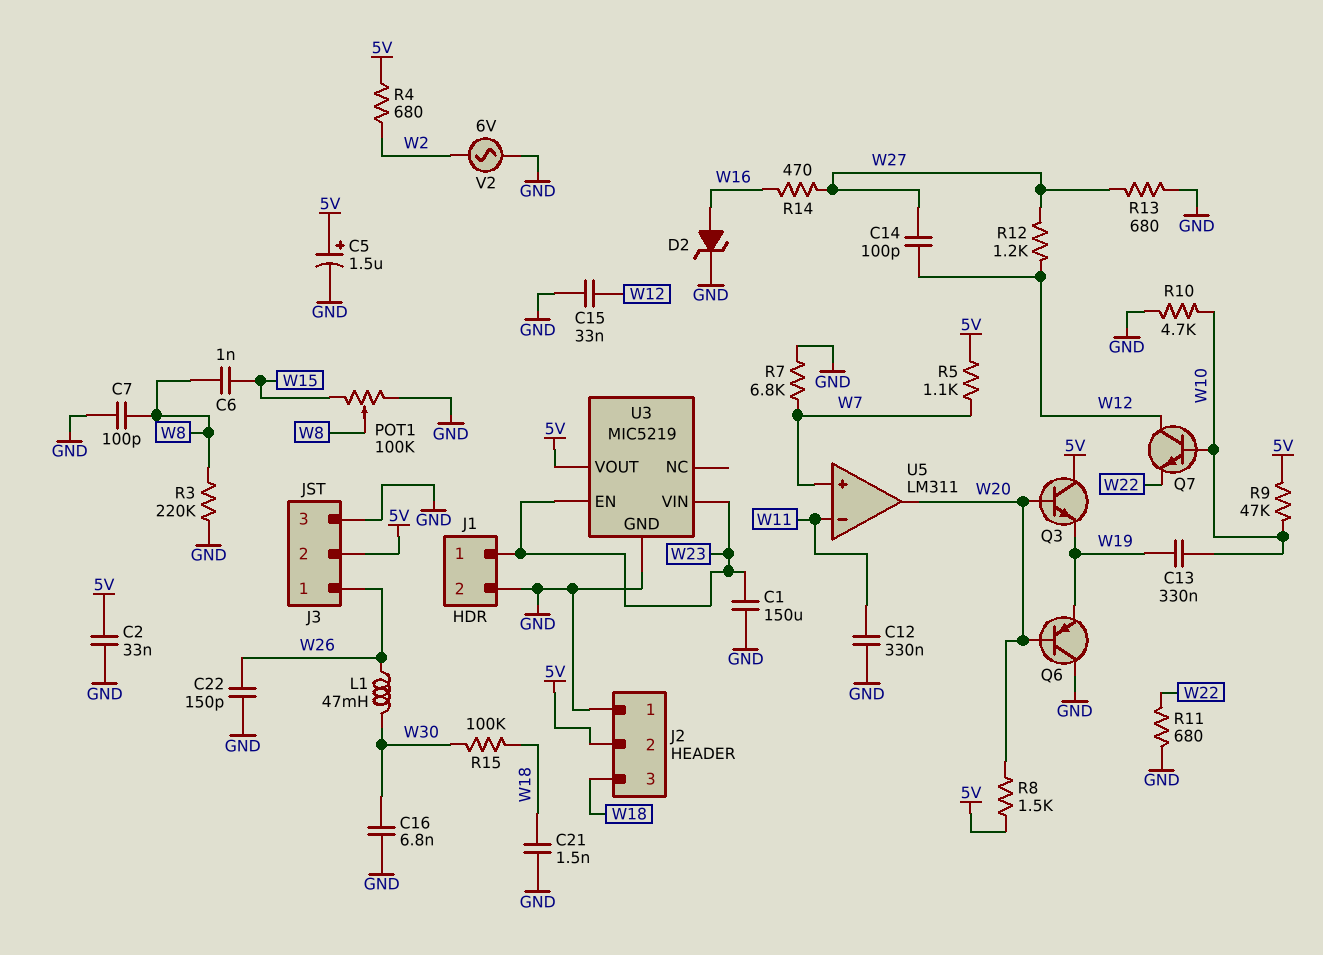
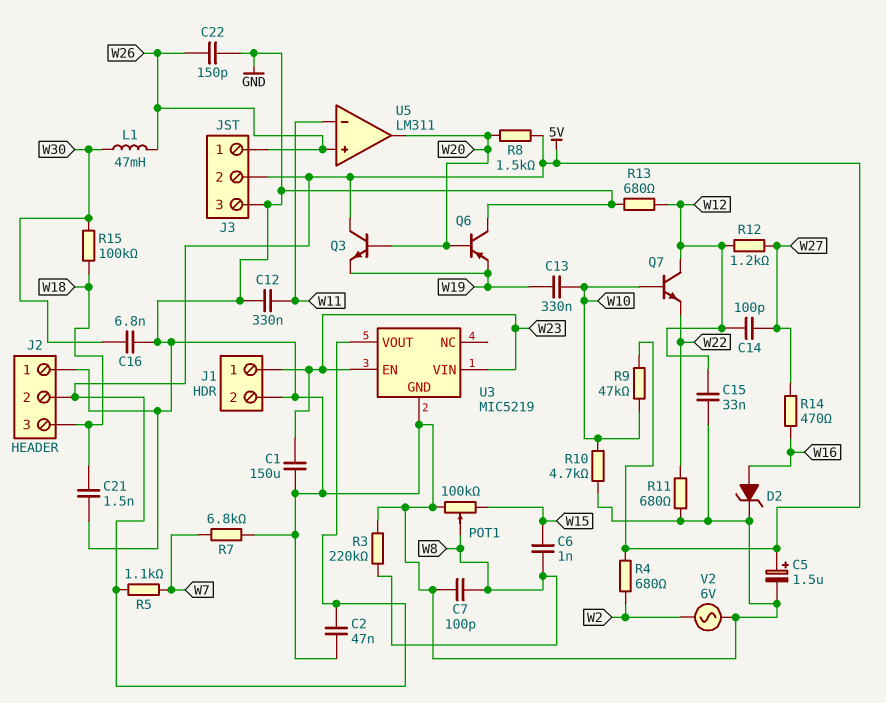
C2: 33nF (5V, GND) -> 47nF (5V, GND)
R13: 680 (GND, W27) -> 680 (GND, W12)
U5 pin in+: W7 -> W26

